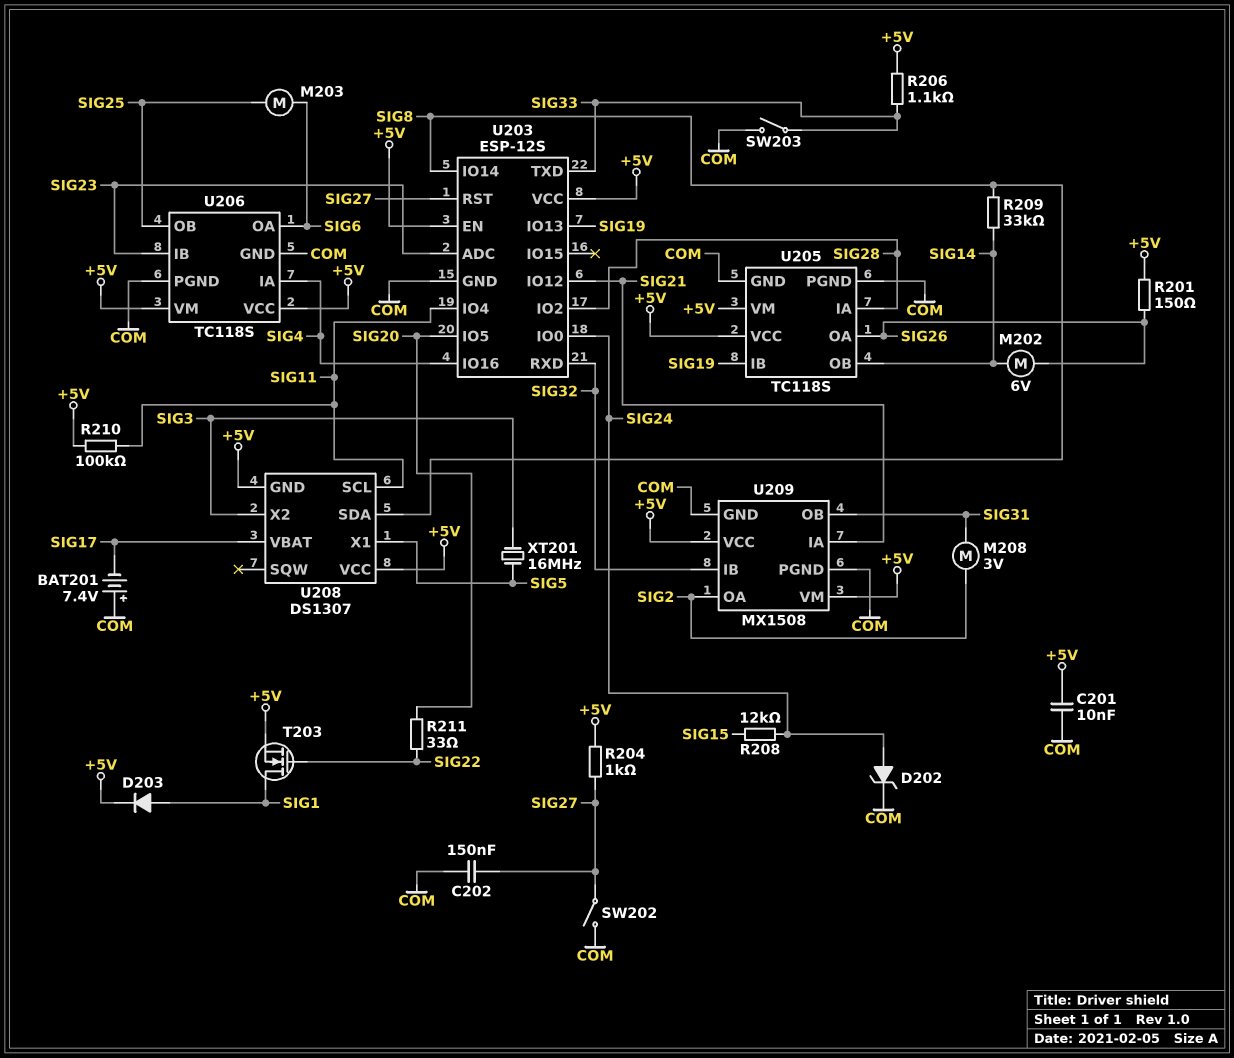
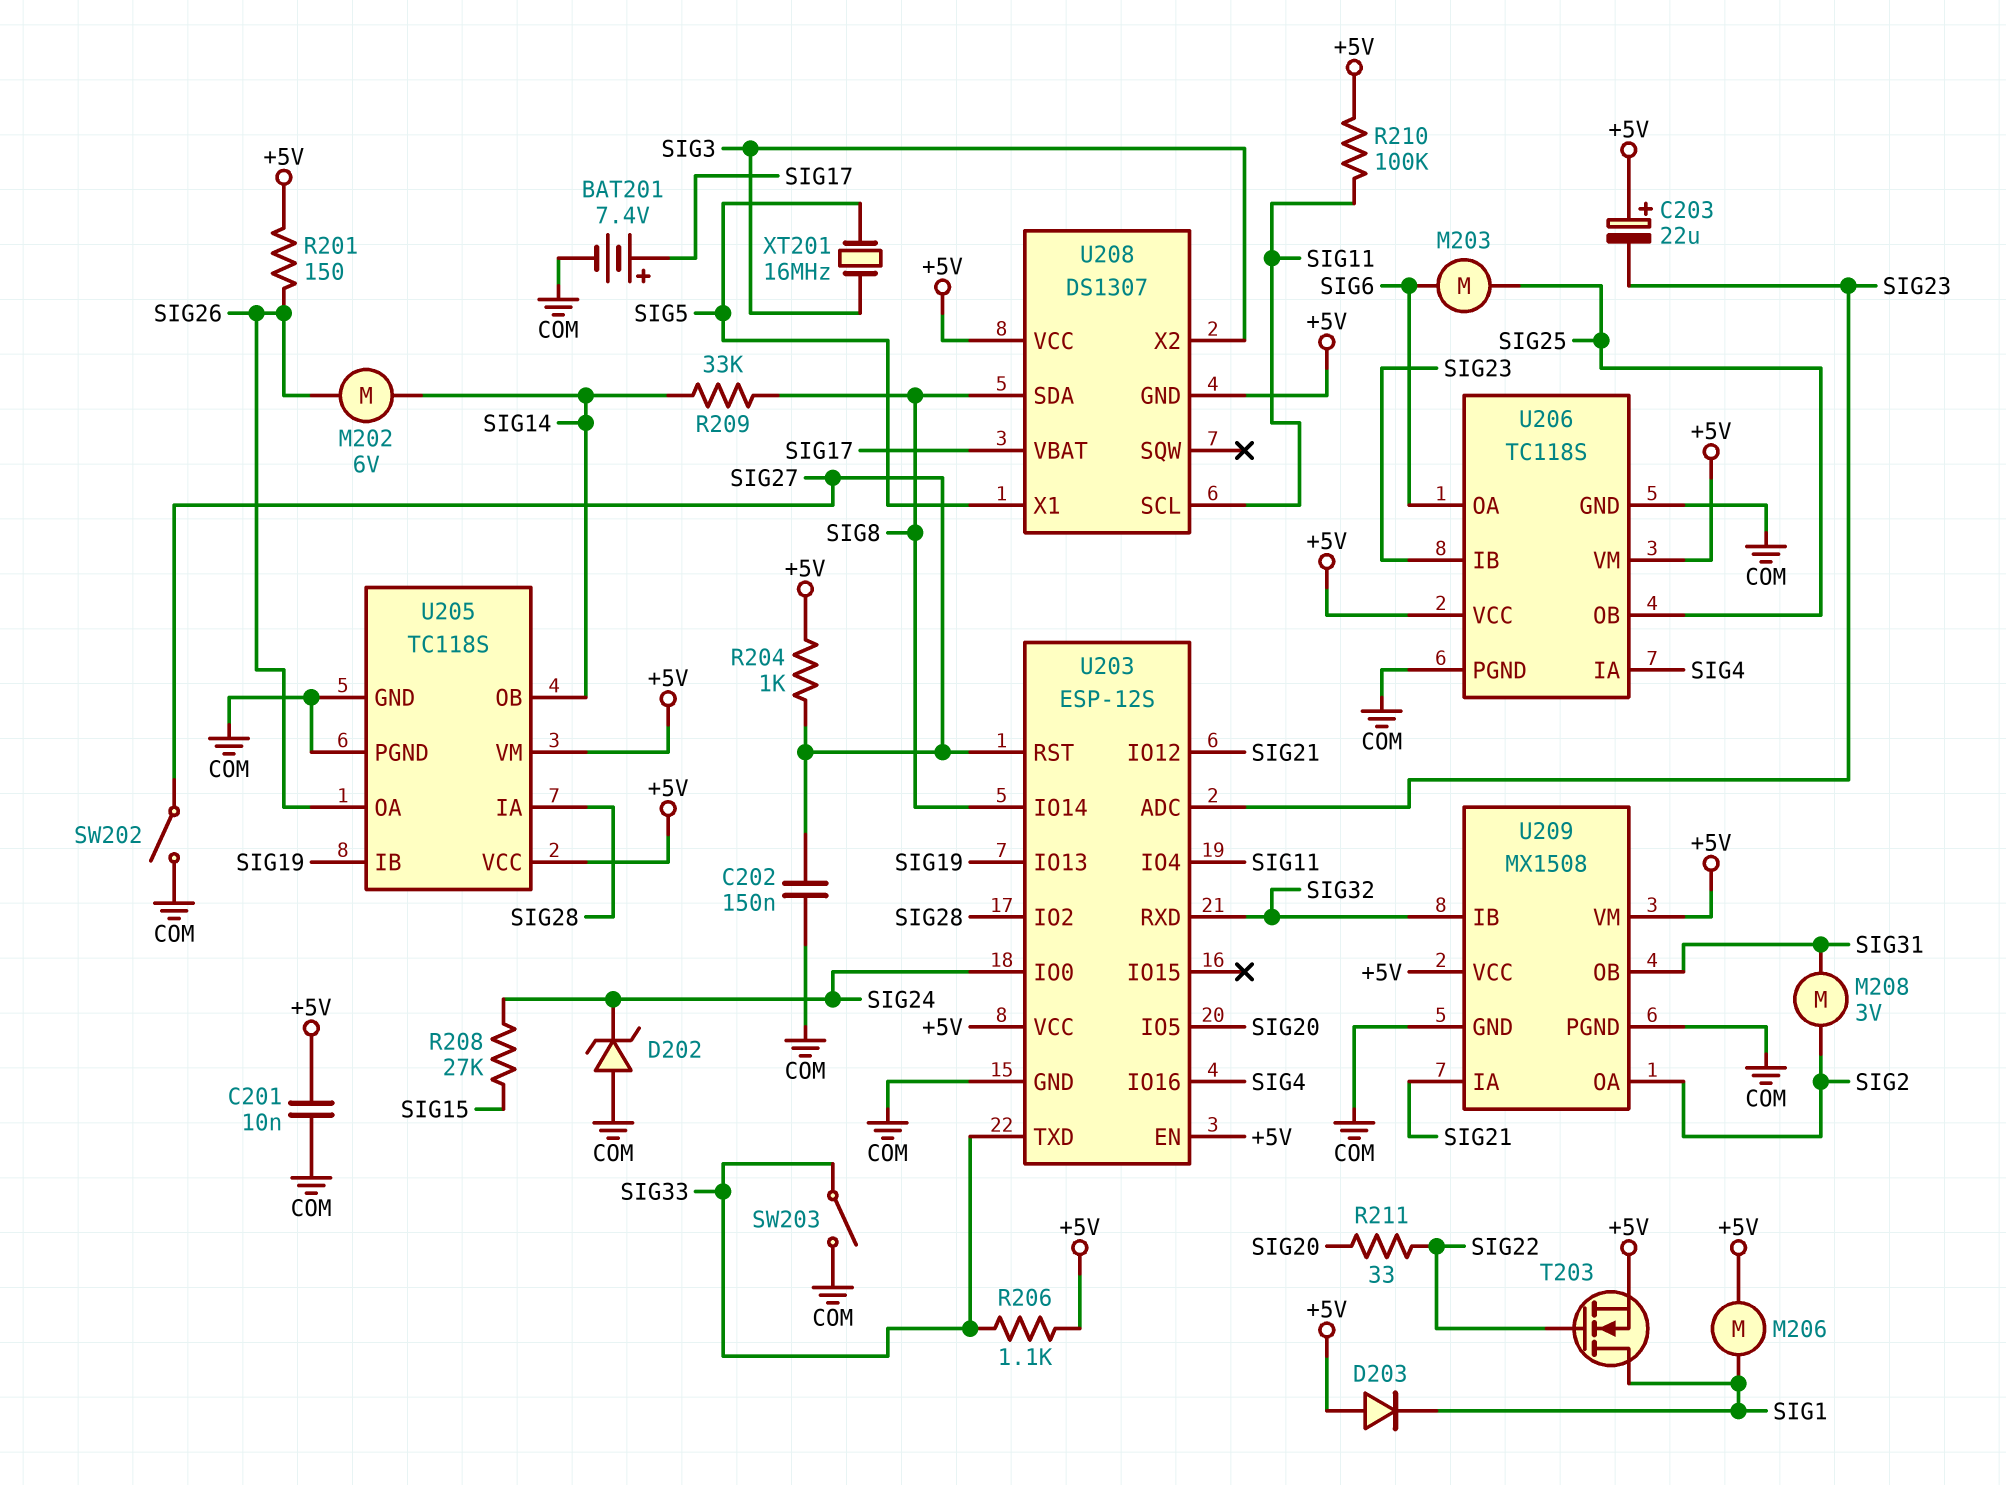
BAT201: 7.4V (plus COM, minus SIG17) -> 7.4V (plus SIG17, minus COM)
C203: none -> 22uF (plus +5V, minus SIG23)
D202: zener (A SIG24, K COM) -> zener (A COM, K SIG24)
D203: diode (A SIG1, K +5V) -> diode (A +5V, K SIG1)
M206: none -> motor (+5V, SIG1)
R208: 12k (SIG15, SIG24) -> 27k (SIG15, SIG24)

